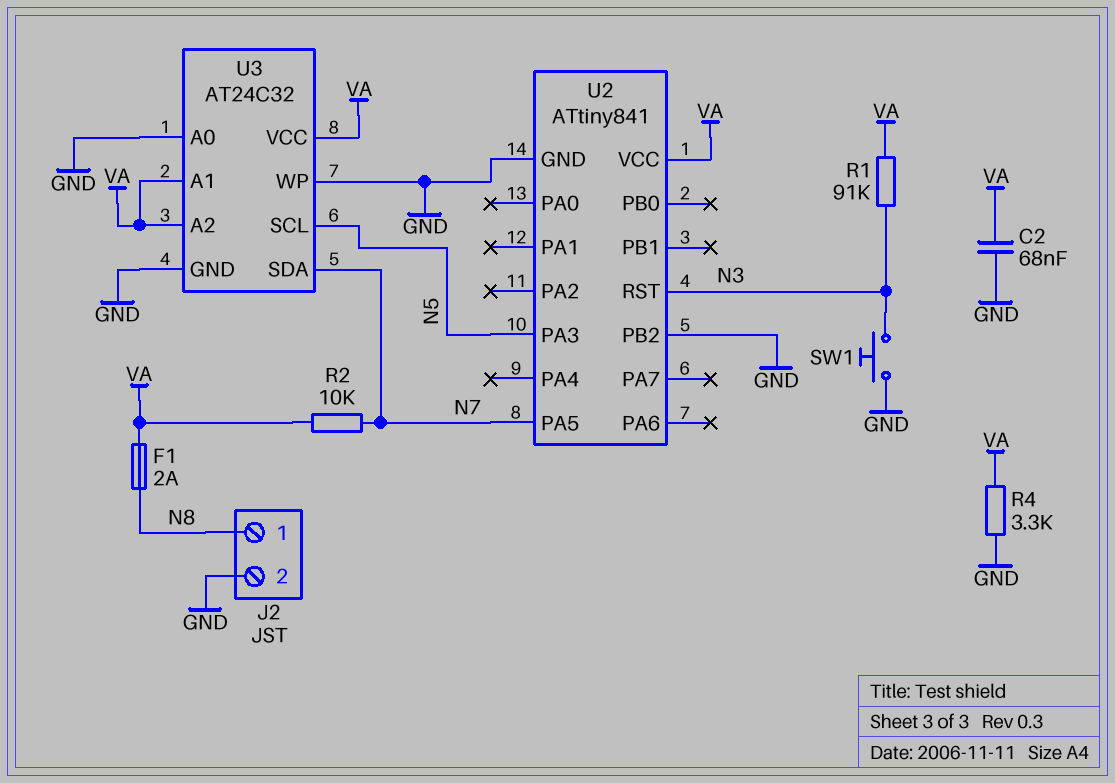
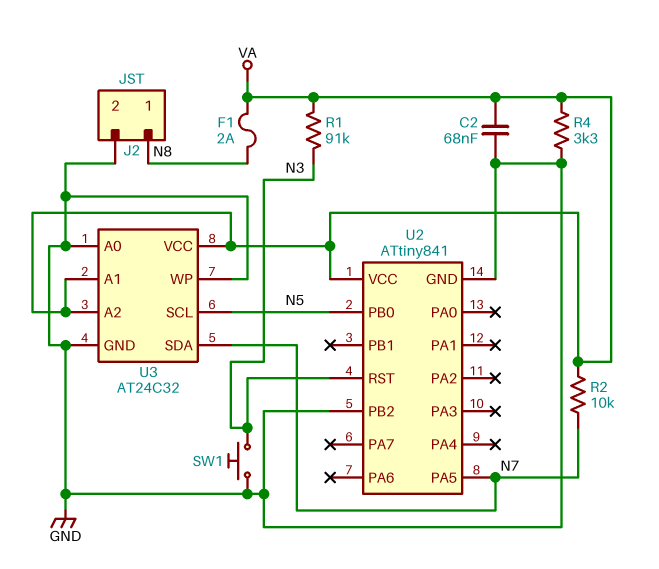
U2 pin PA3: N5 -> none
U2 pin PB0: none -> N5

